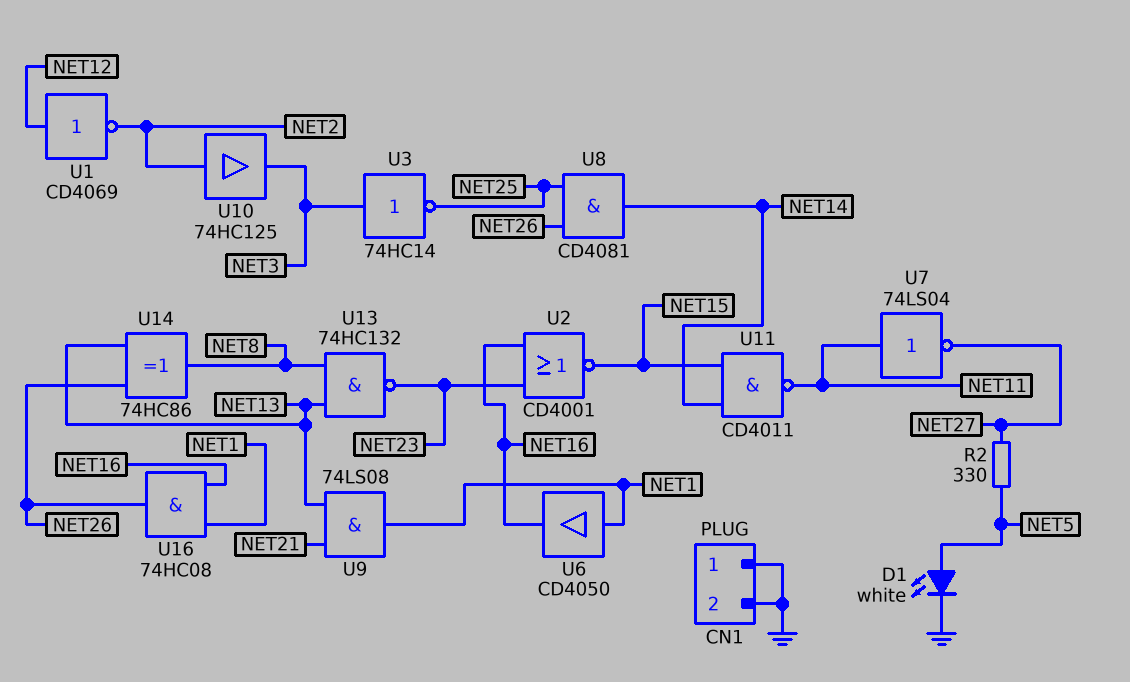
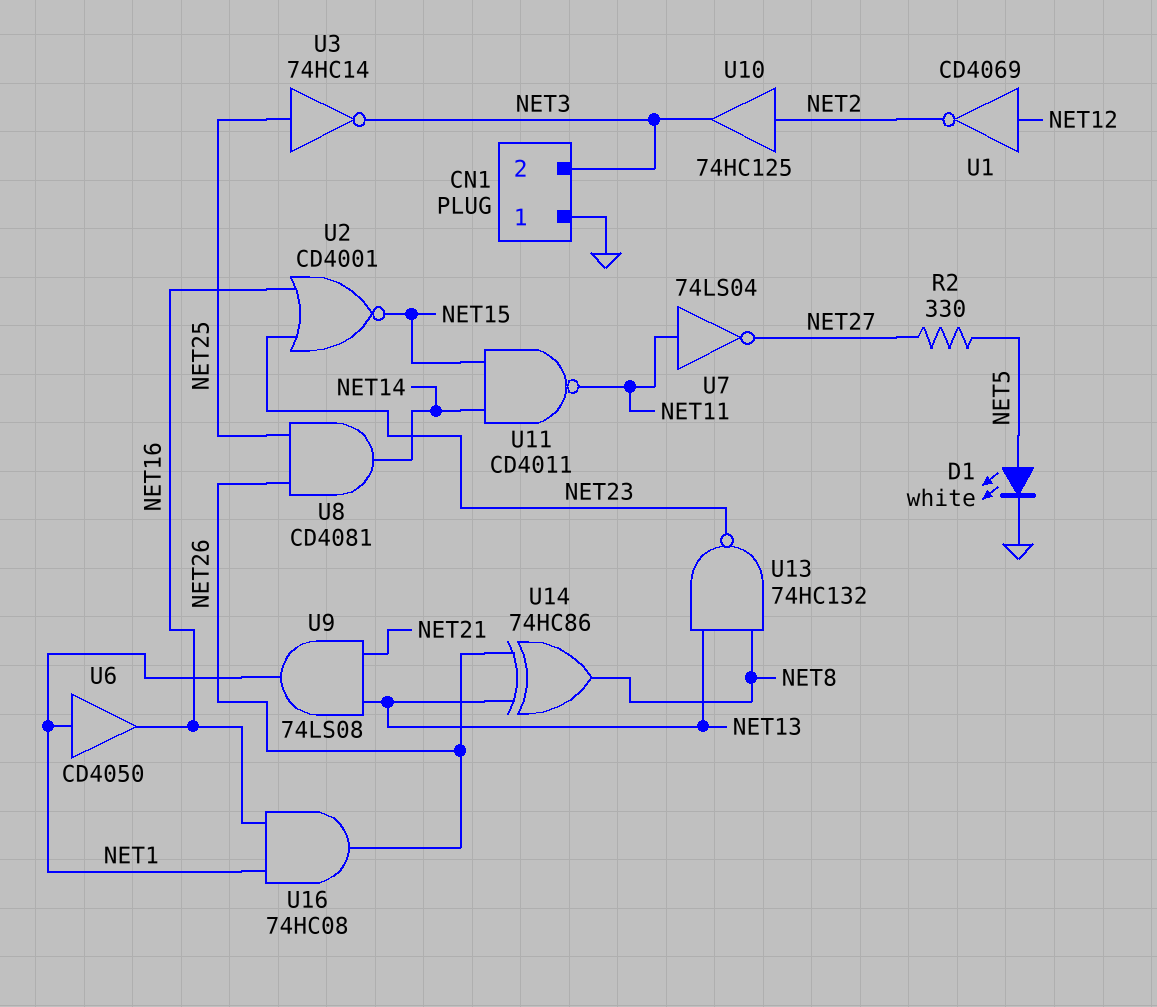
CN1 pin 2: GND -> NET3
U3: NOT 74HC14 (in NET3, out NET25) -> NOT 74HC14 (in NET25, out NET3)

